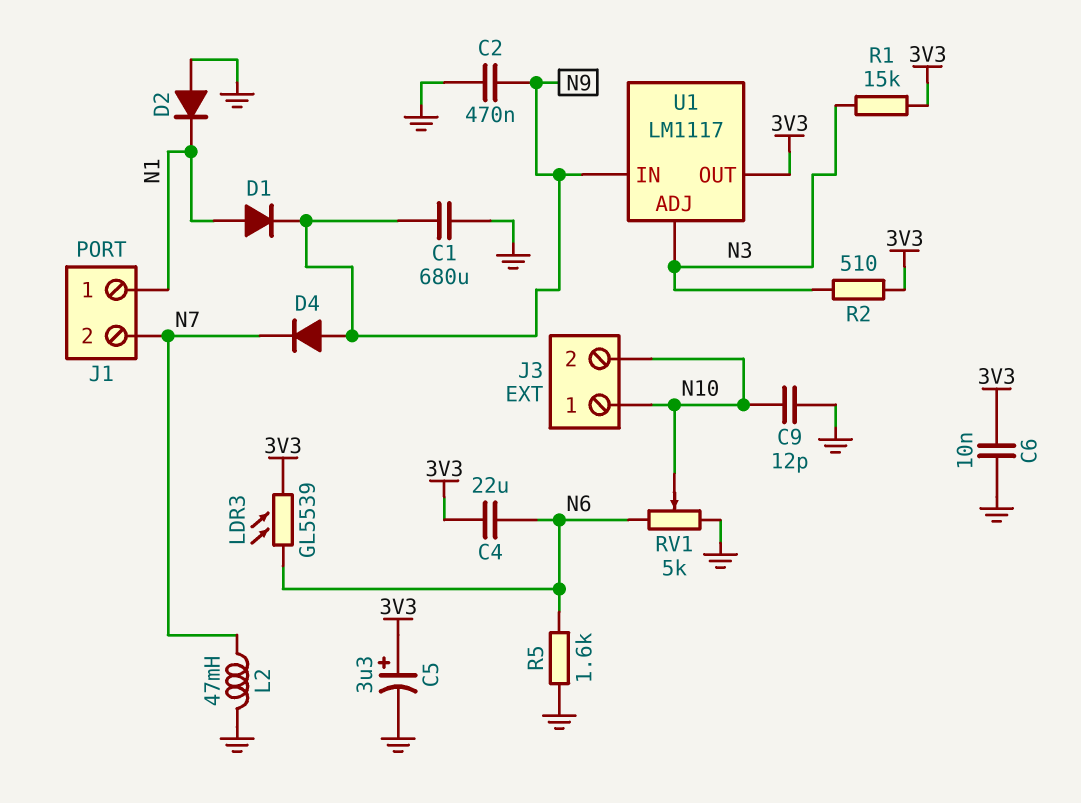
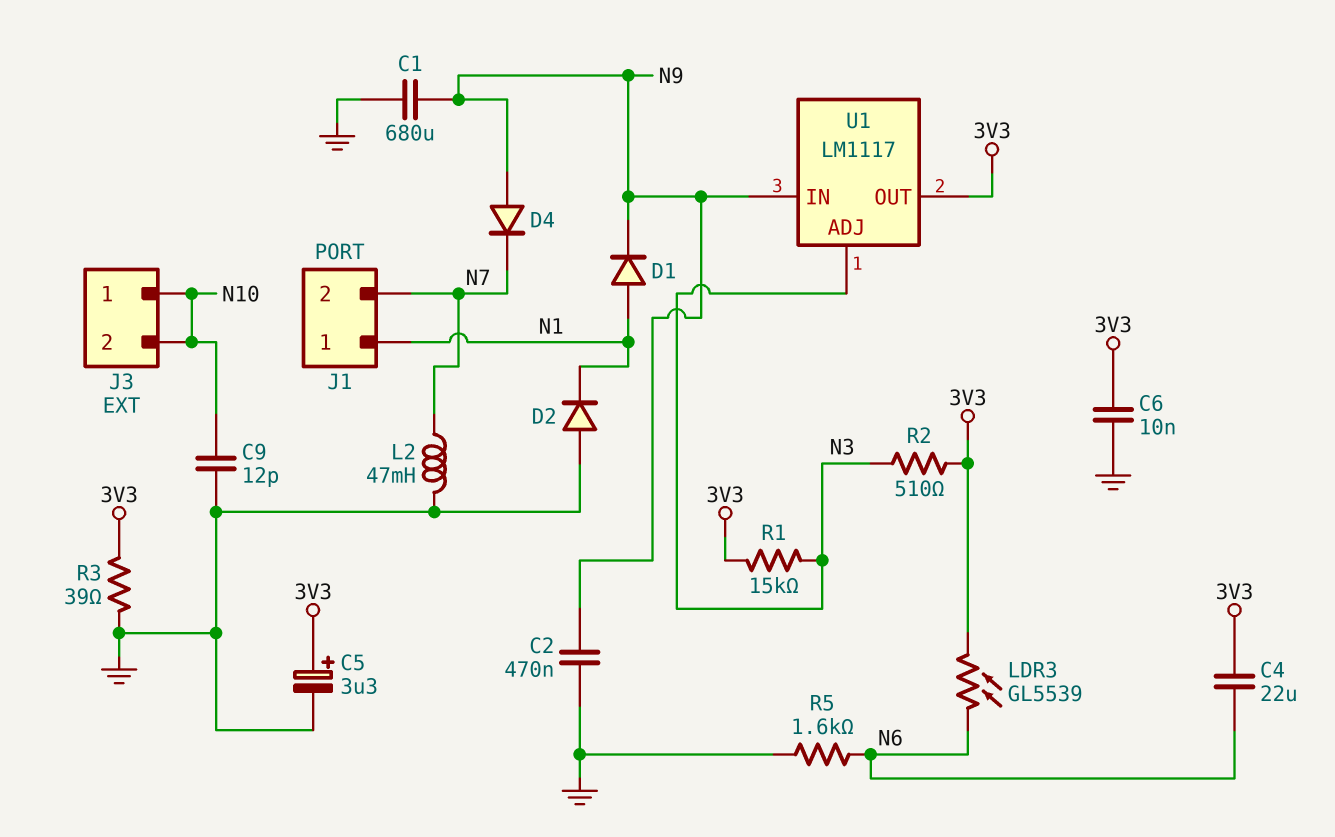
R3: none -> 39 (3V3, GND)
RV1: 5k (GND, N6, wiper N10) -> none

